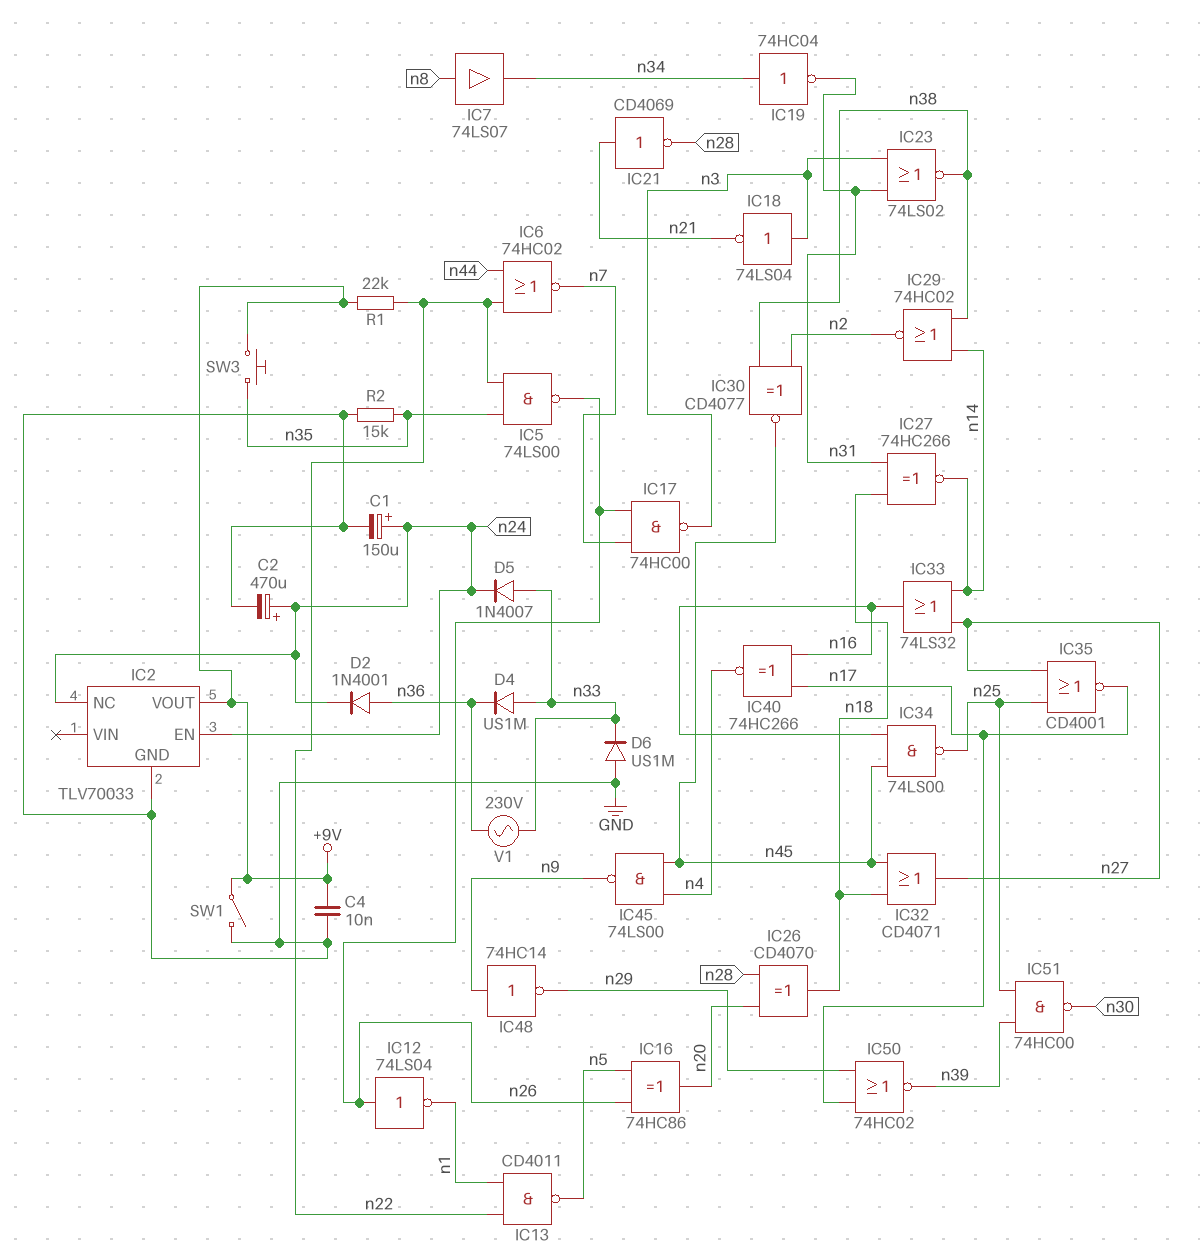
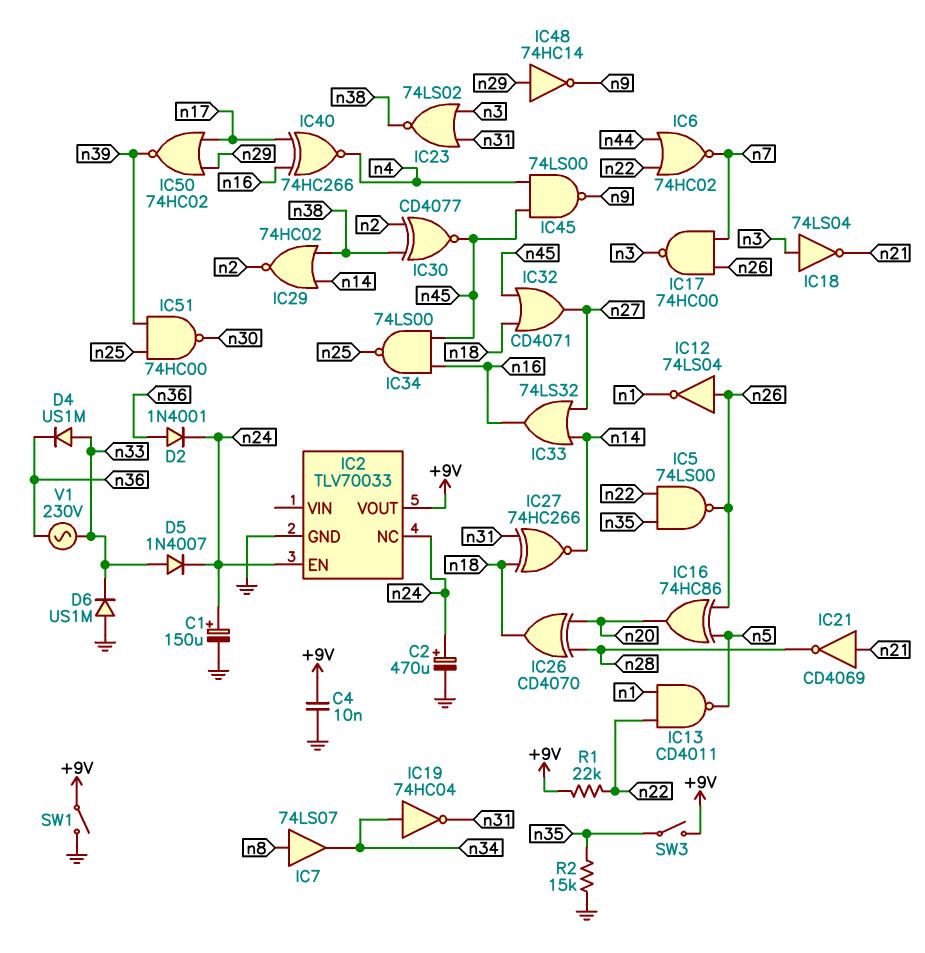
IC35: NOR CD4001 (in n25, in n27, out n17) -> none
IC48: NOT 74HC14 (in n9, out n29) -> NOT 74HC14 (in n29, out n9)
SW3: button (+9V, n35) -> switch (+9V, n35)

